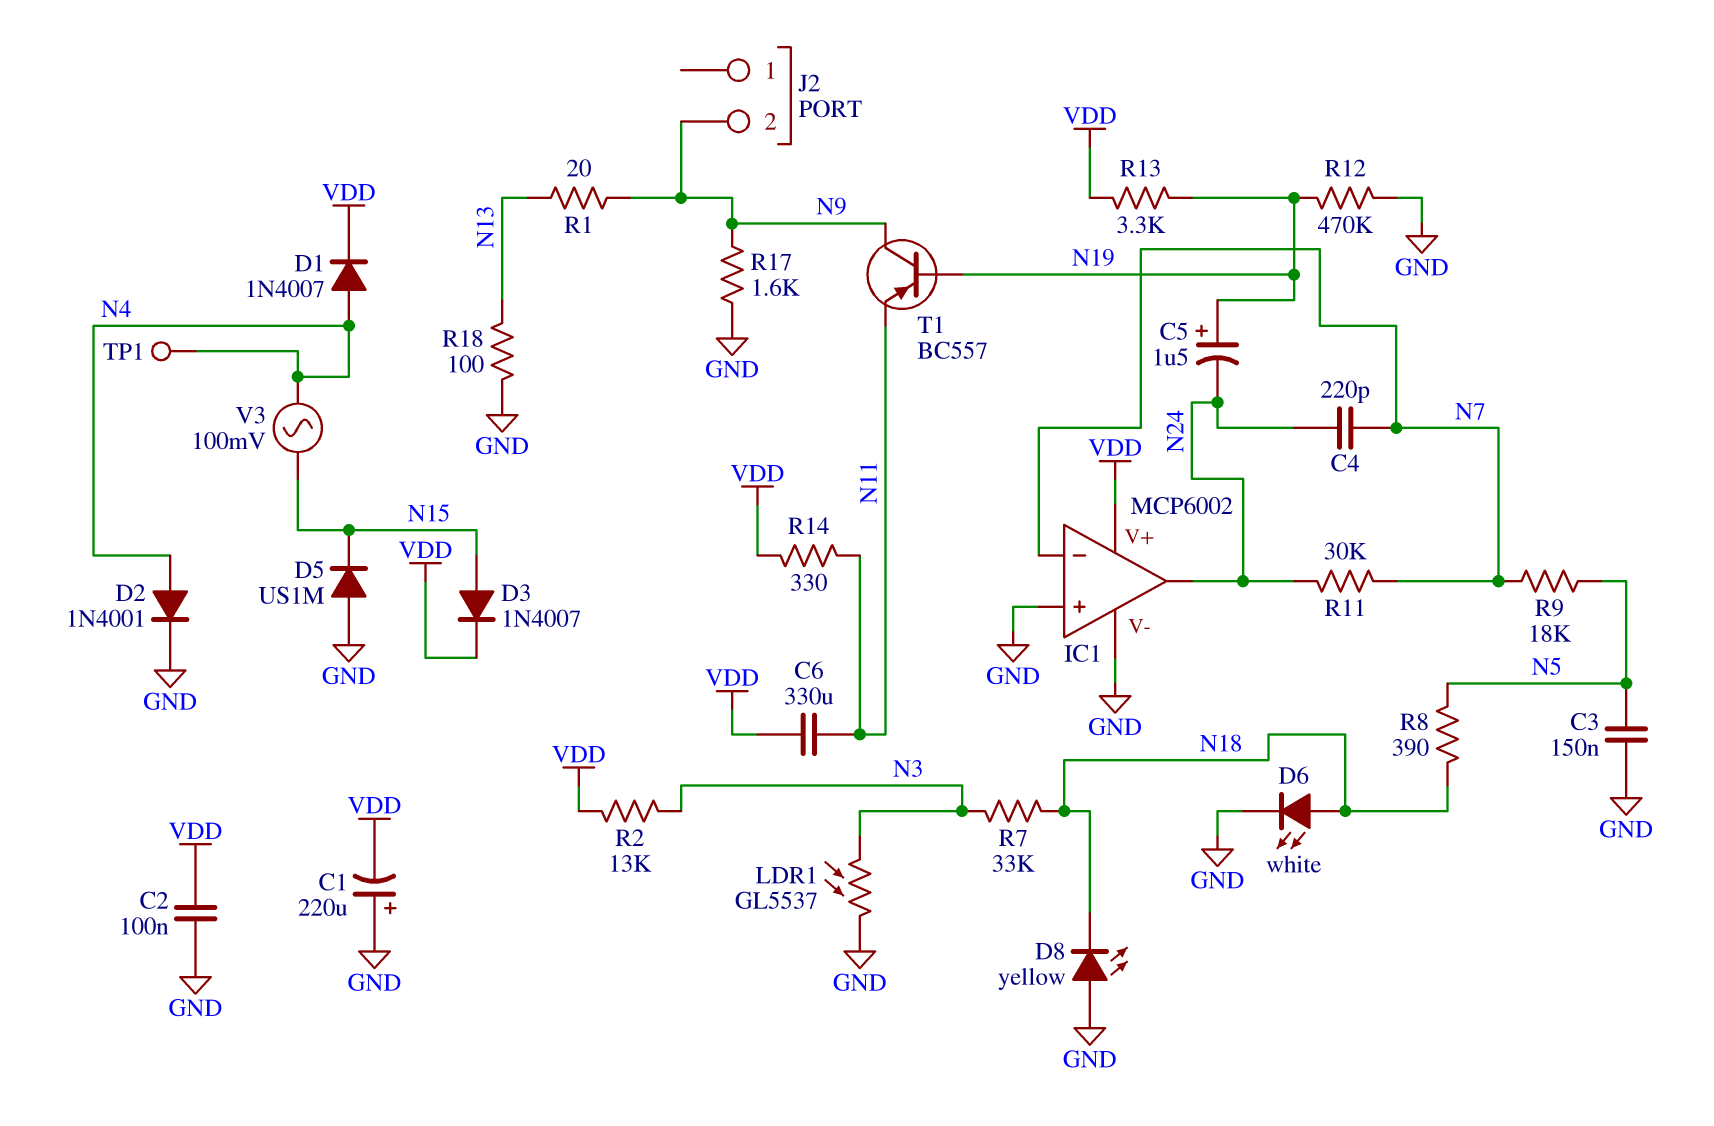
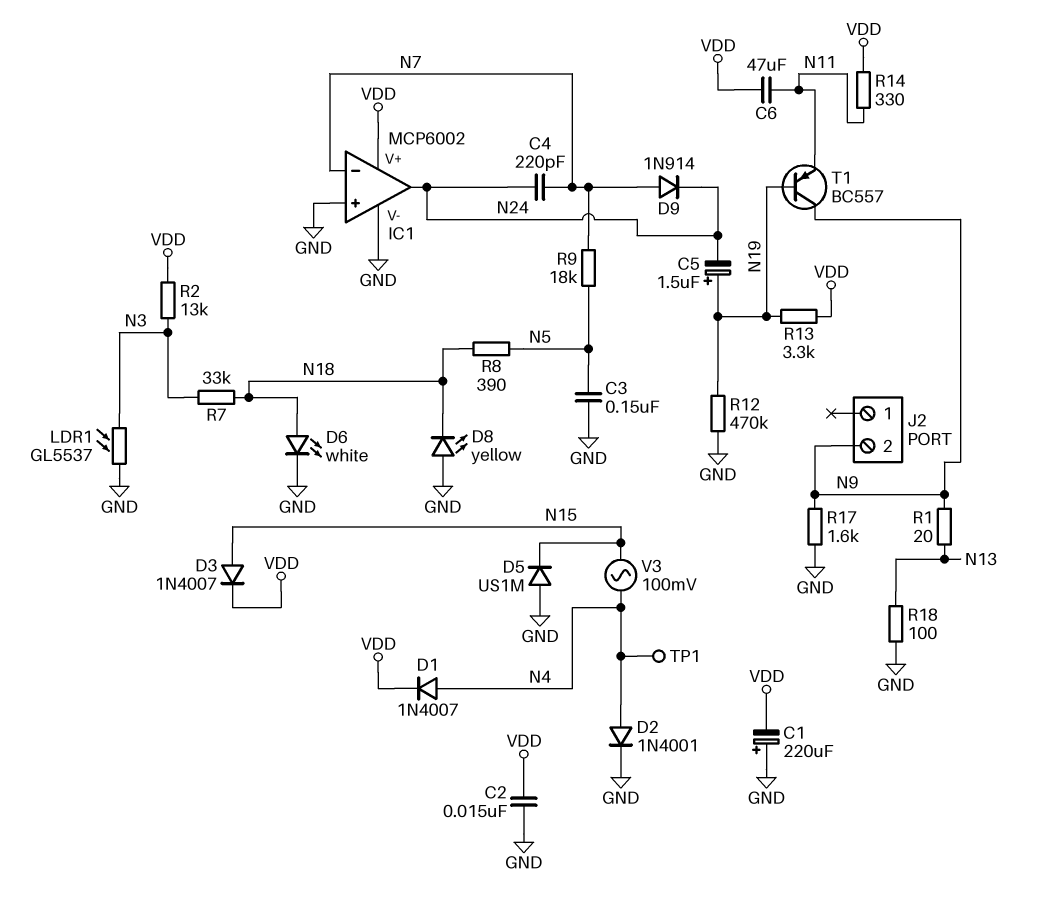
C2: 100nF (GND, VDD) -> 15nF (GND, VDD)
C6: 330uF (N11, VDD) -> 47uF (N11, VDD)
D9: none -> diode 1N914 (A N7, K N24)
R11: 30k (N7, N24) -> none

